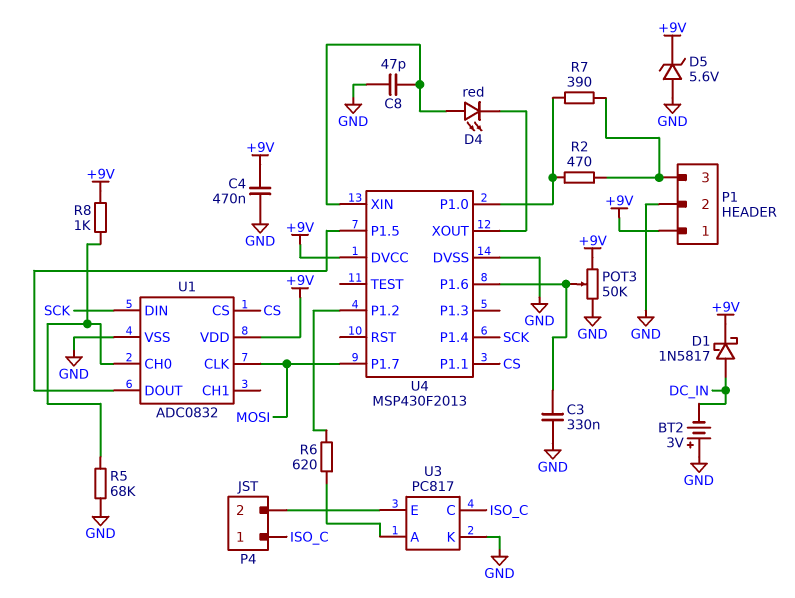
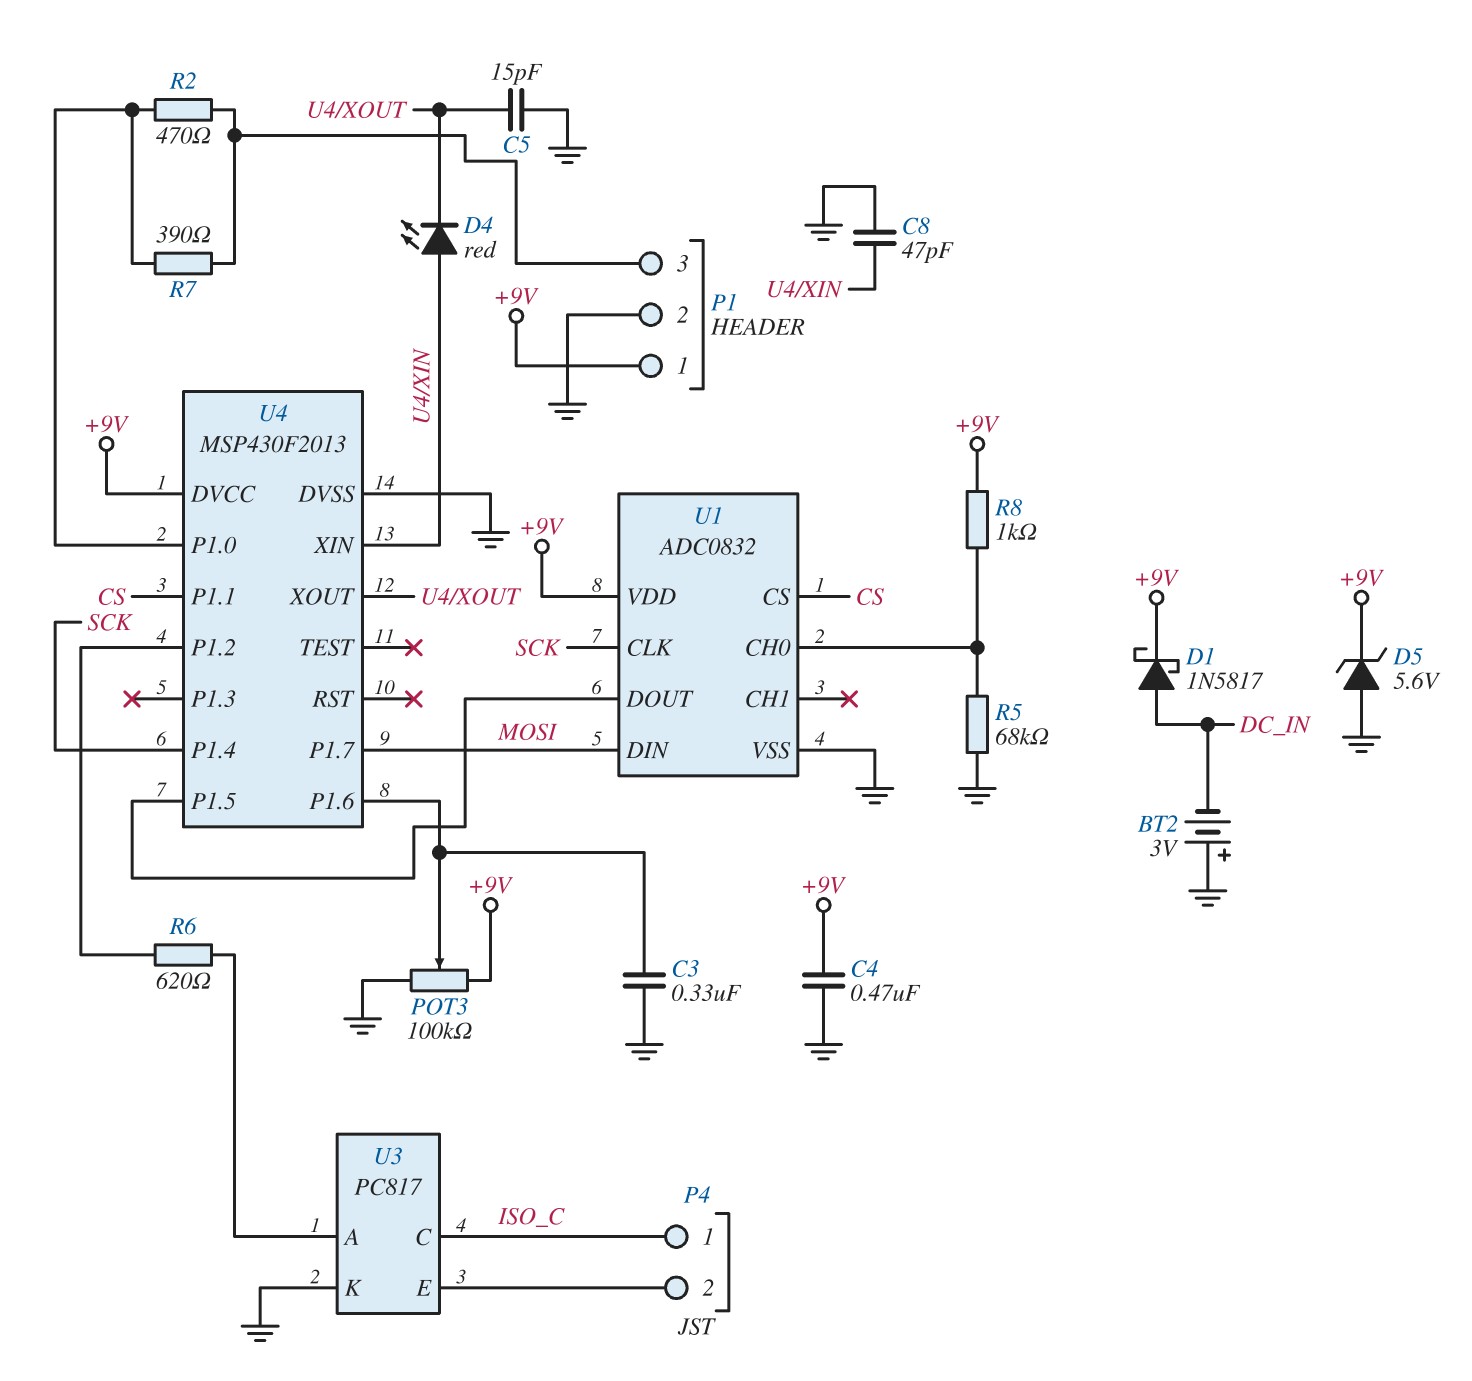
C5: none -> 15pF (GND, U4/XOUT)
POT3: 50k (+9V, GND, wiper U4/P1.6) -> 100k (+9V, GND, wiper U4/P1.6)
U1 pin CLK: MOSI -> SCK
U1 pin DIN: SCK -> MOSI

